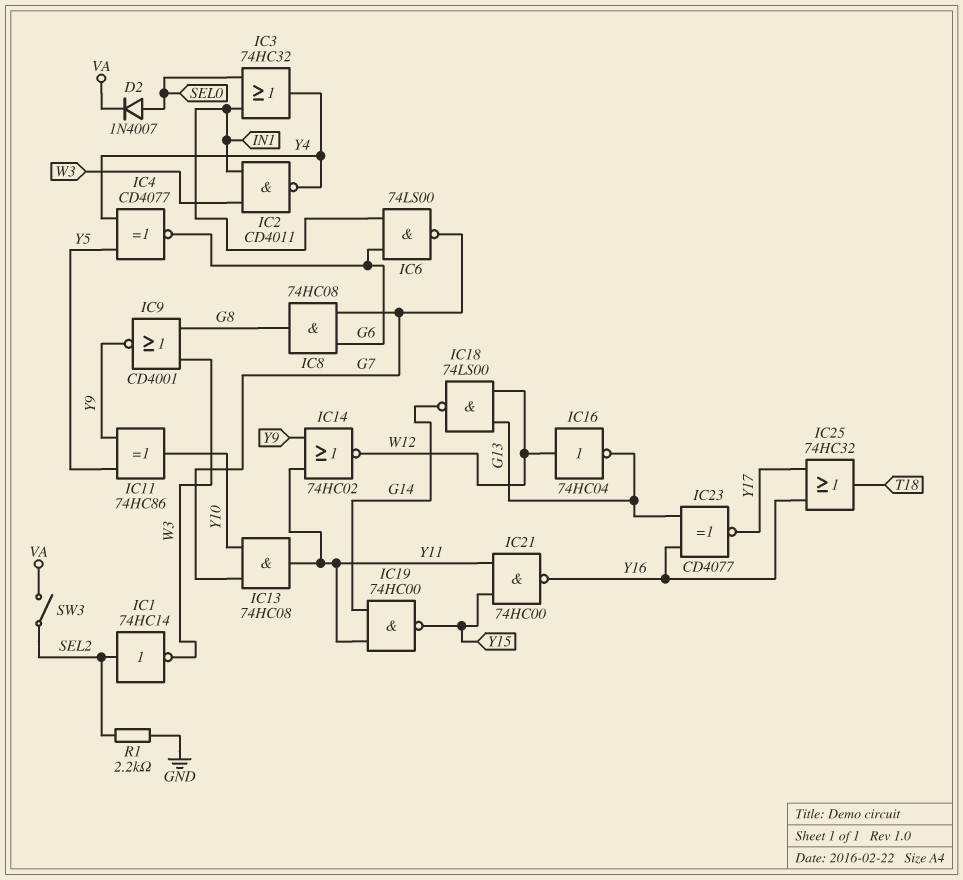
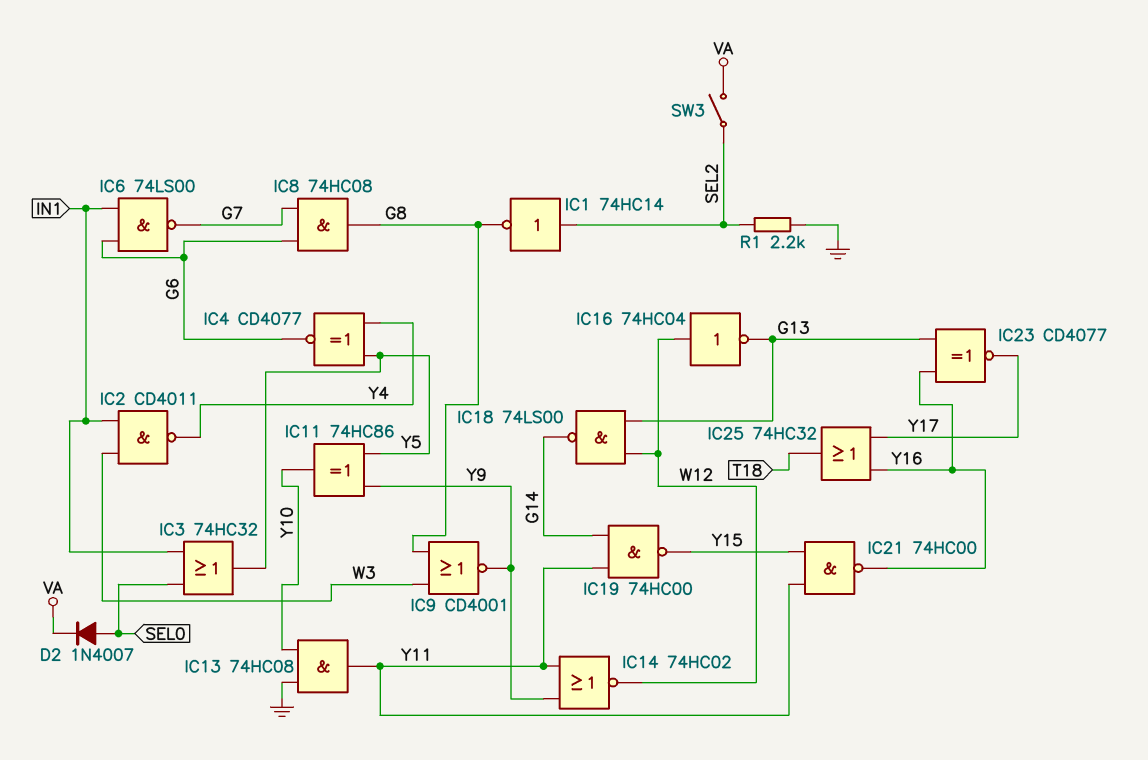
IC1: NOT 74HC14 (in SEL2, out W3) -> NOT 74HC14 (in SEL2, out G8)
IC3: OR 74HC32 (in IN1, in SEL0, out Y4) -> OR 74HC32 (in IN1, in SEL0, out Y5)
IC13: AND 74HC08 (in G7, in Y10, out Y11) -> AND 74HC08 (in GND, in Y10, out Y11)

